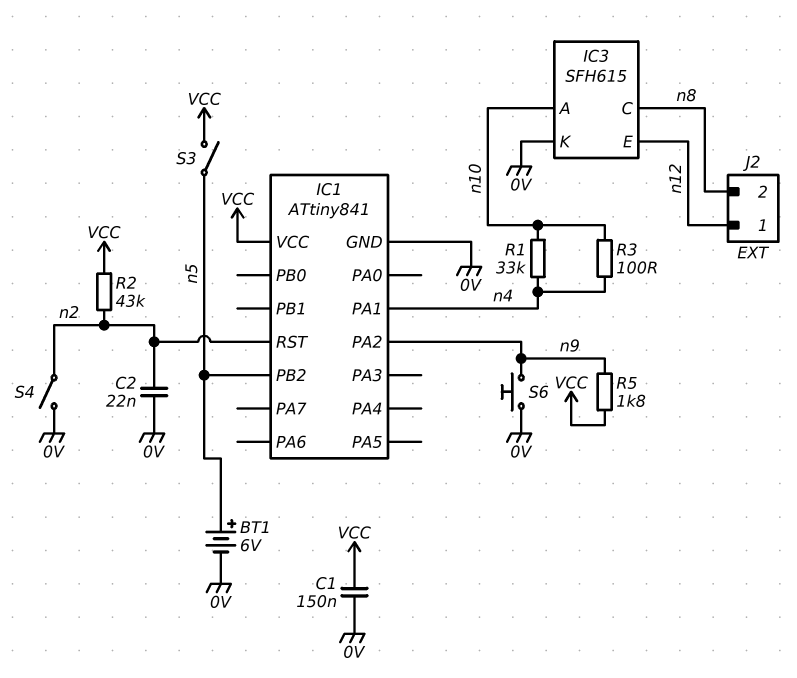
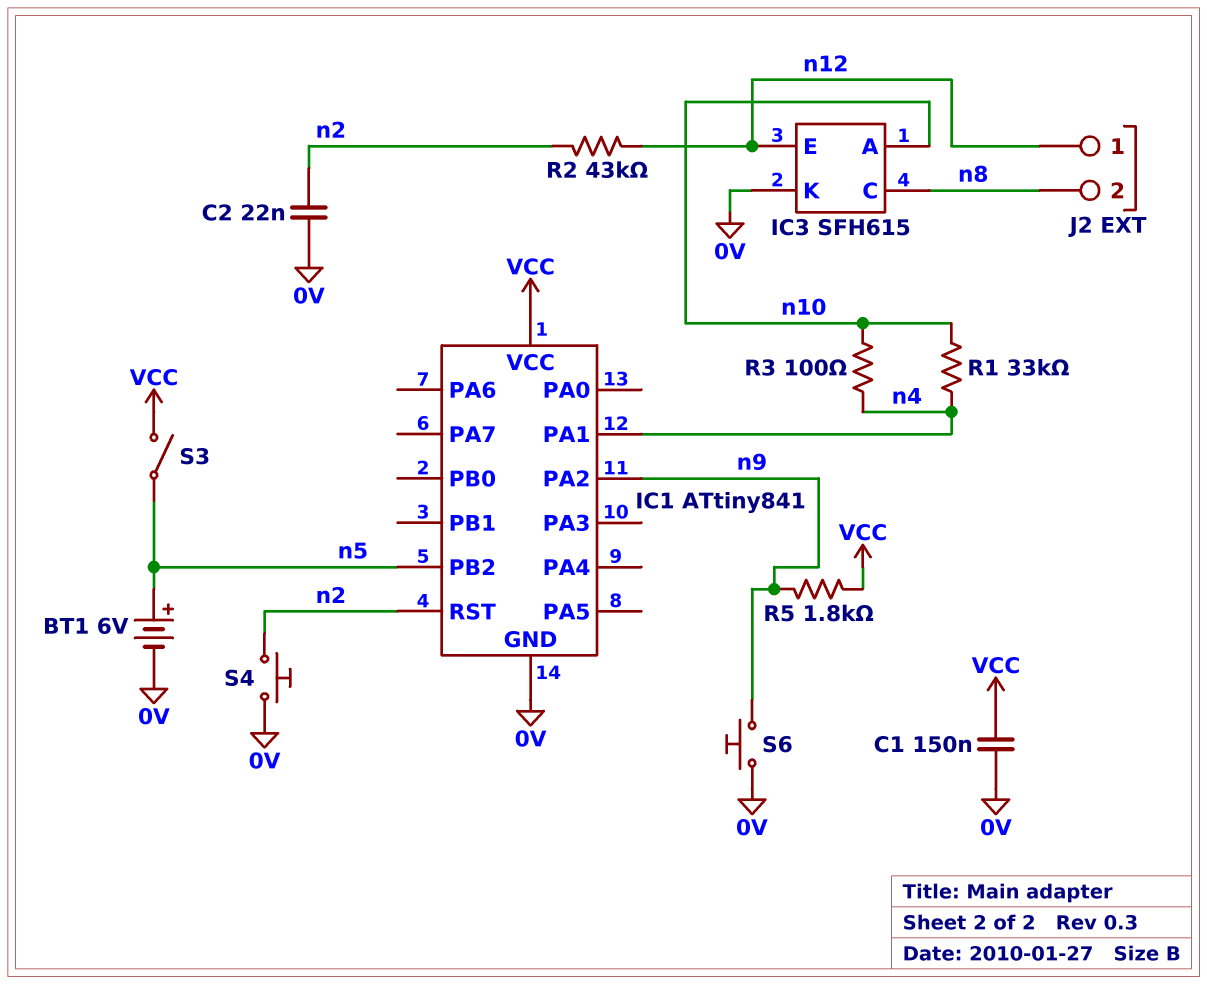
R2: 43k (VCC, n2) -> 43k (n2, n12)
S4: switch (0V, n2) -> button (0V, n2)

